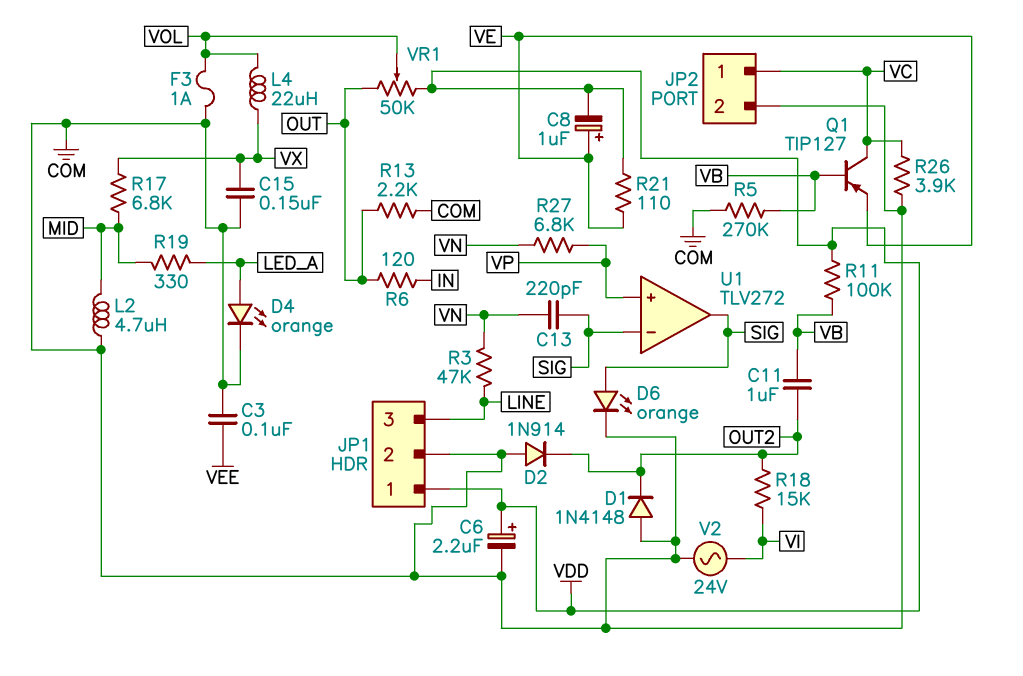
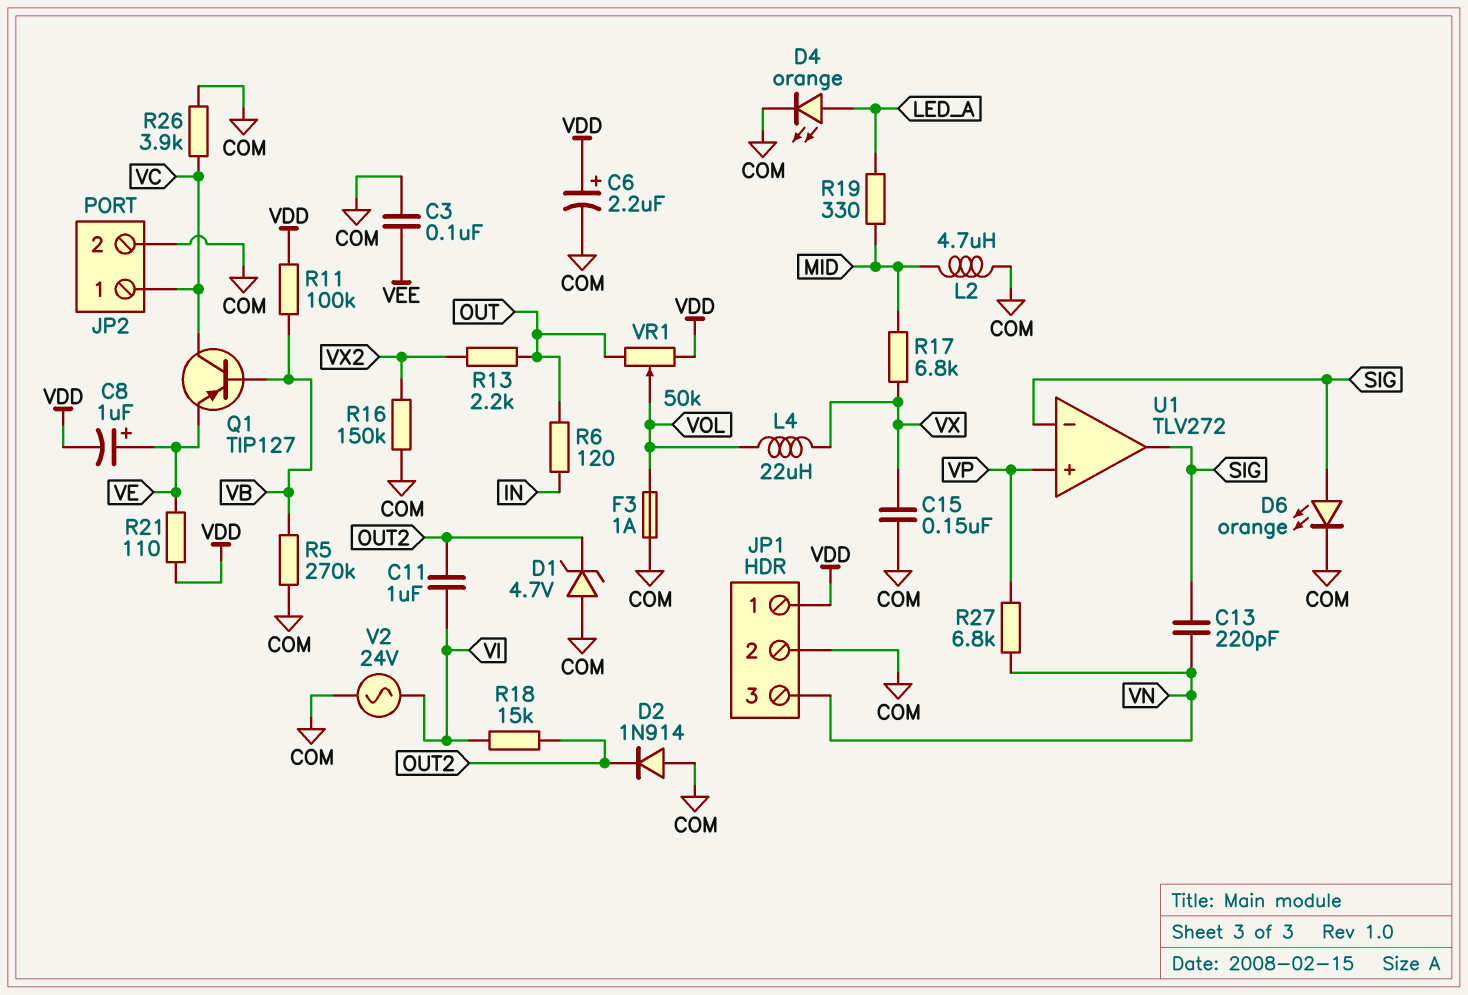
C11: 1uF (OUT2, VB) -> 1uF (OUT2, VI)
D1: diode 1N4148 (A COM, K OUT2) -> zener 4.7V (A COM, K OUT2)
JP1 pin 3: LINE -> VN
R3: 47k (LINE, VN) -> none
R13: 2.2k (COM, OUT) -> 2.2k (OUT, VX2)
R16: none -> 150k (COM, VX2)

